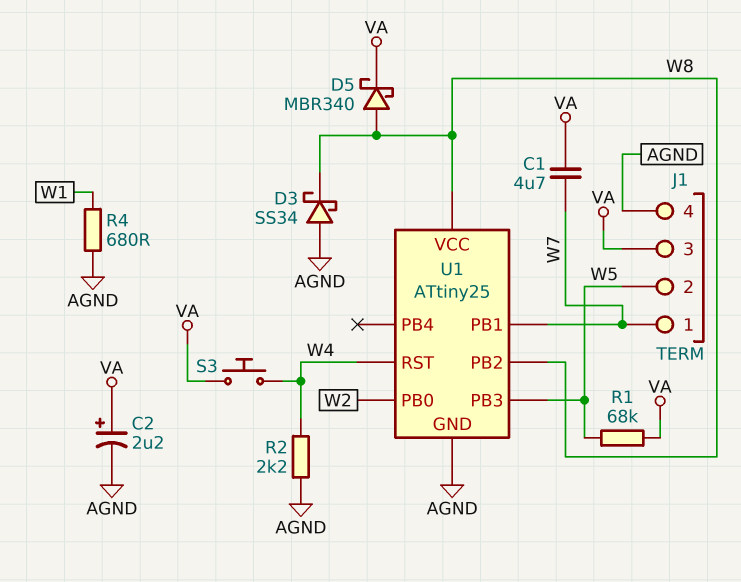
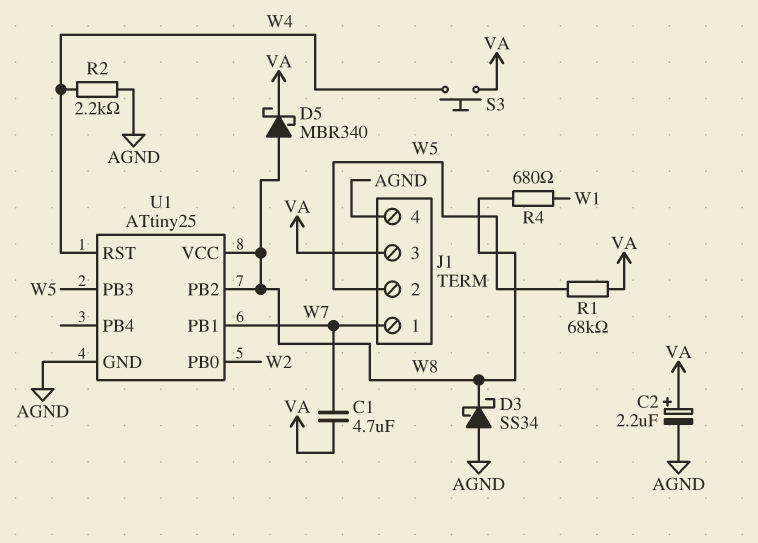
R4: 680 (AGND, W1) -> 680 (W1, W8)

